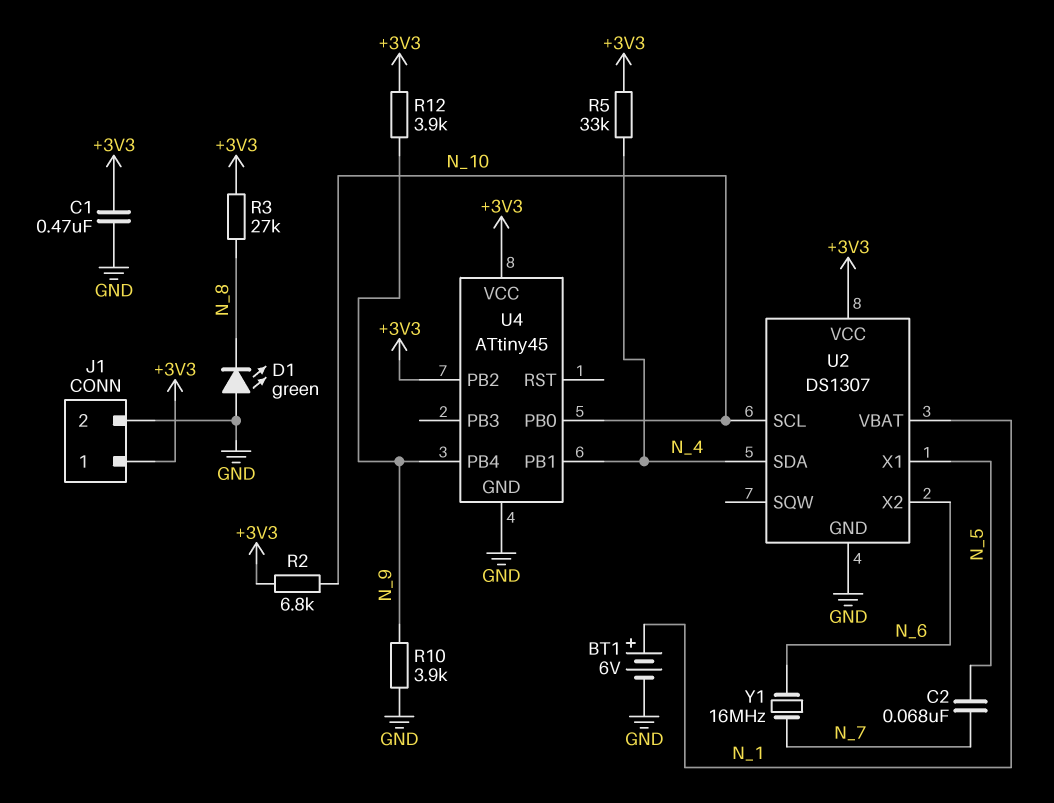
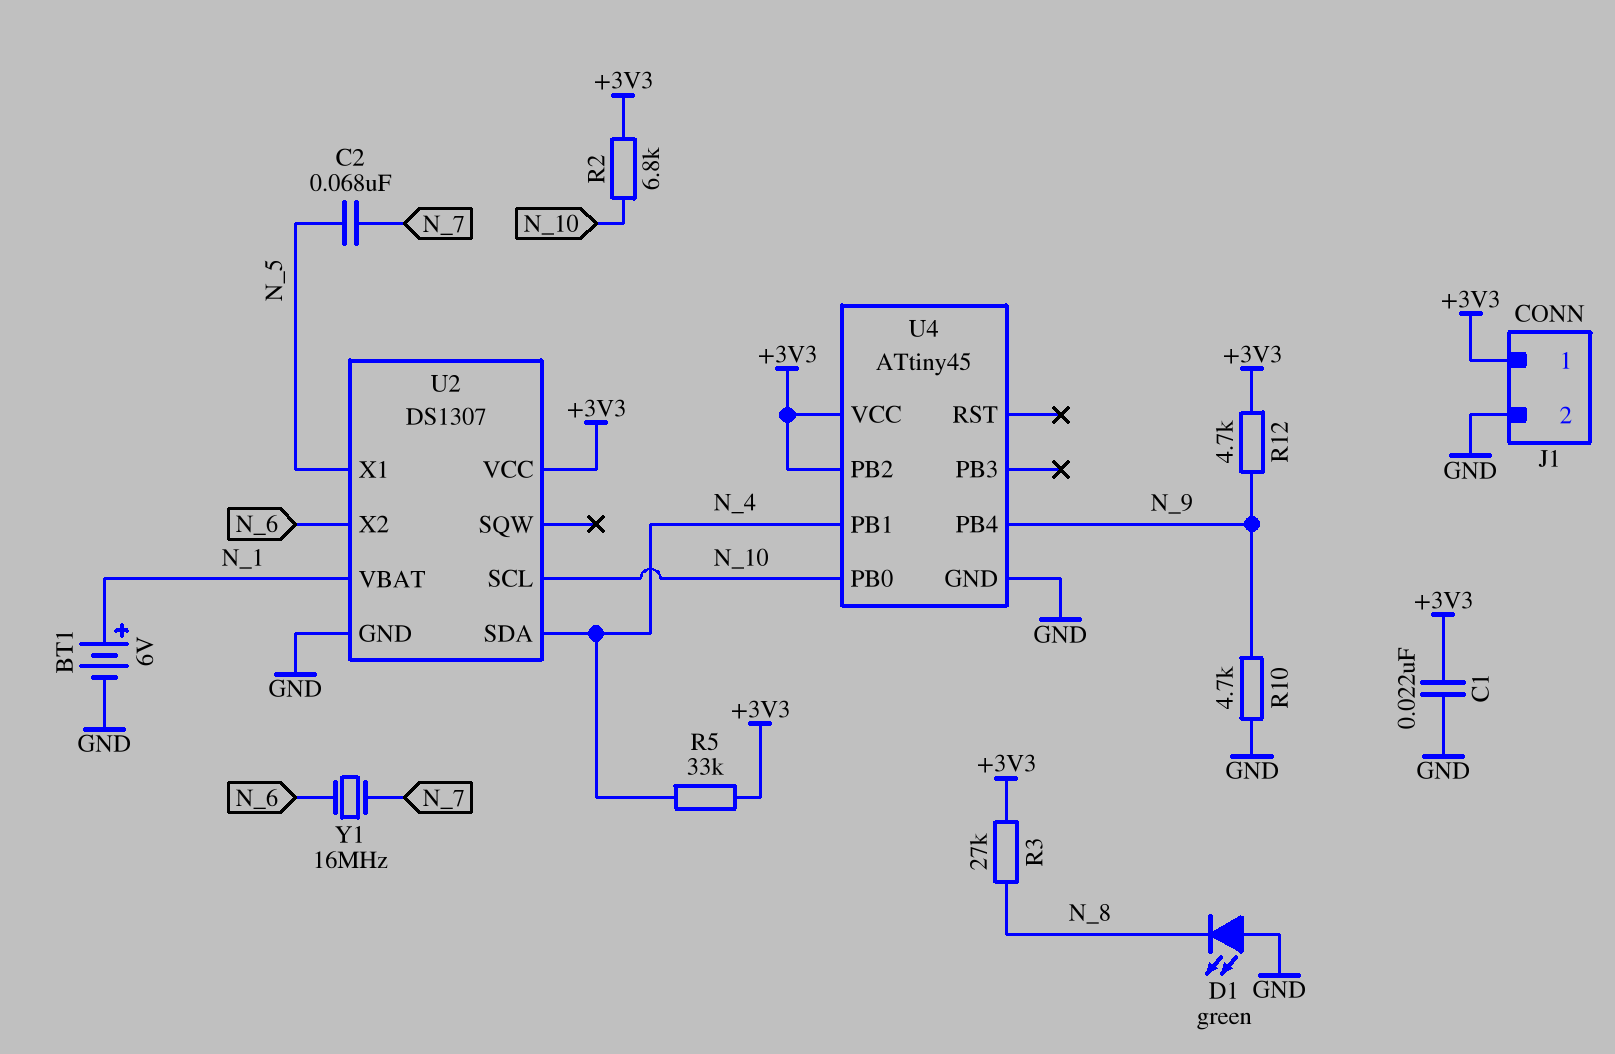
C1: 470nF (+3V3, GND) -> 22nF (+3V3, GND)
R10: 3.9k (GND, N_9) -> 4.7k (GND, N_9)
R12: 3.9k (+3V3, N_9) -> 4.7k (+3V3, N_9)

